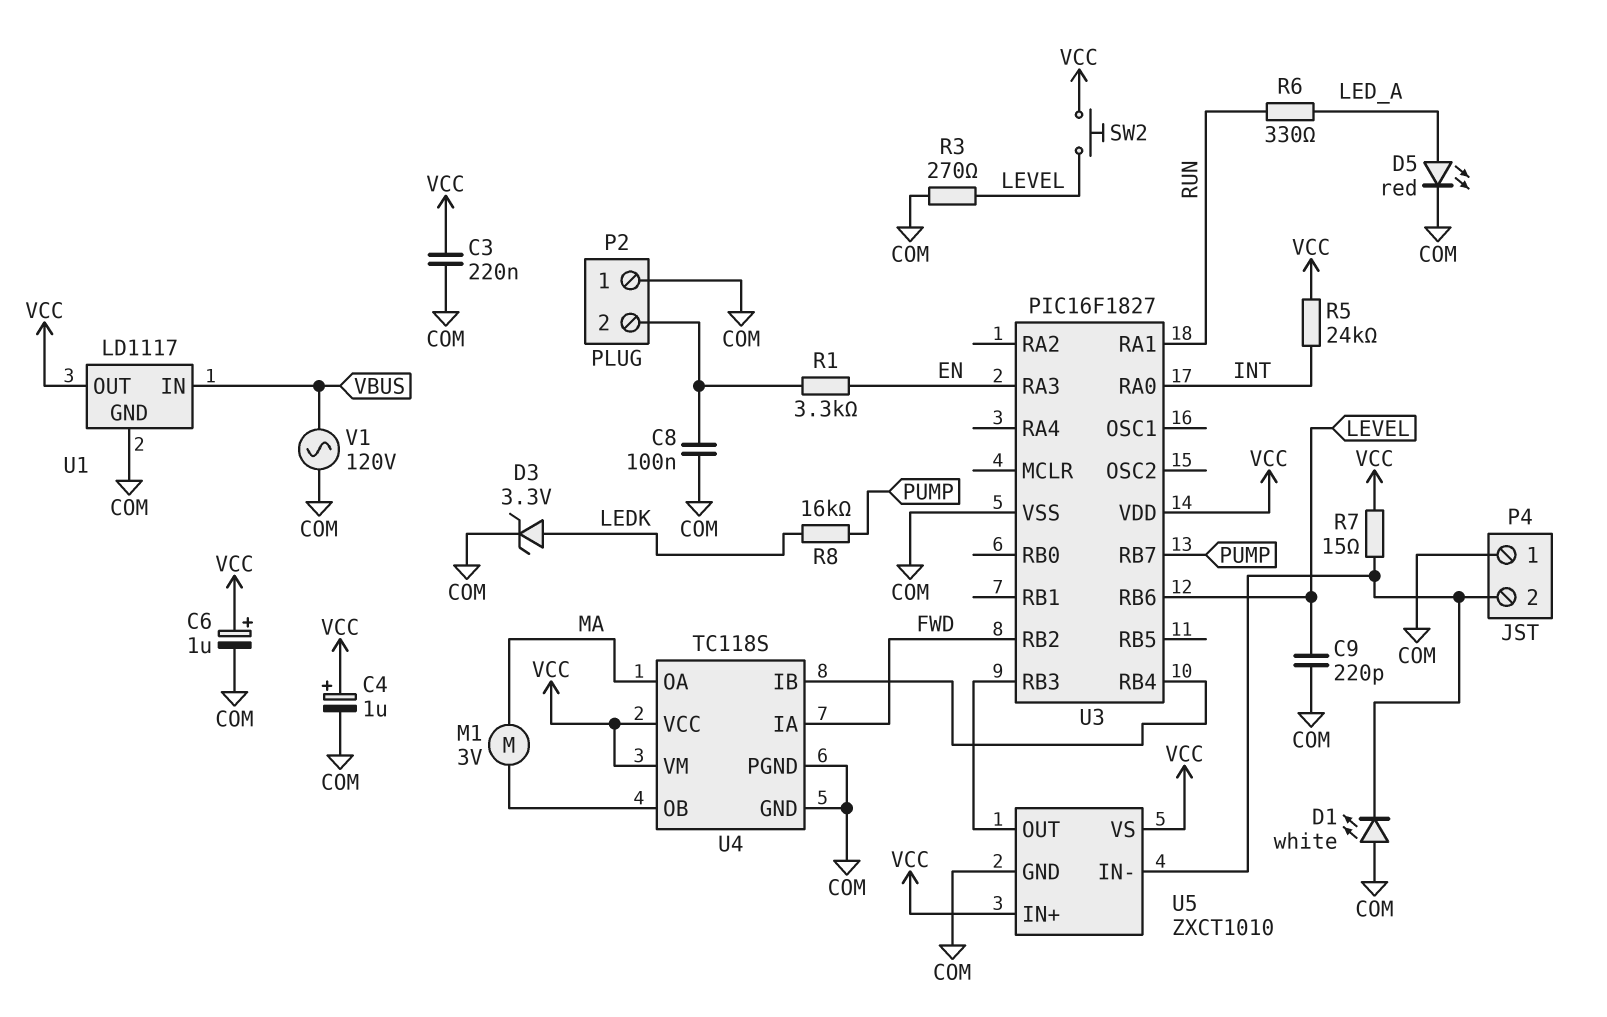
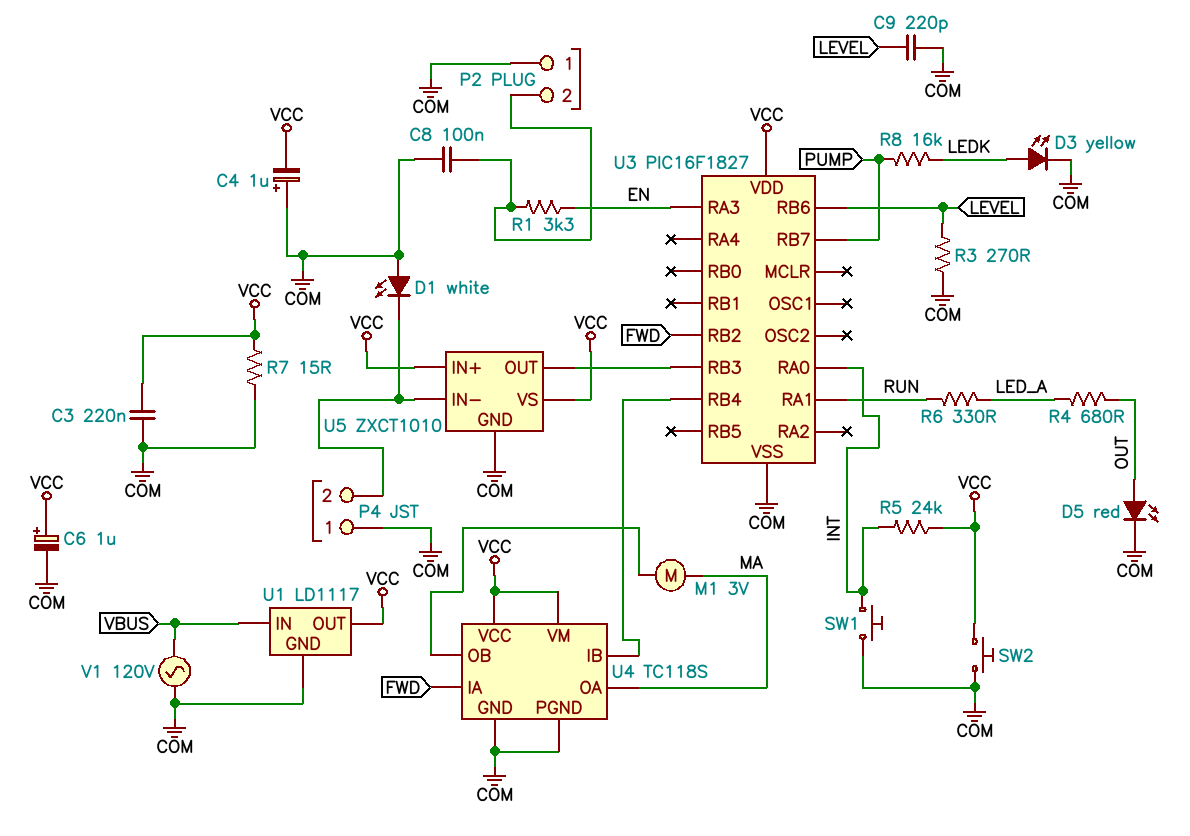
C4: 1uF (plus VCC, minus COM) -> 1uF (plus COM, minus VCC)
D3: zener 3.3V (A LEDK, K COM) -> LED yellow (A LEDK, K COM)
D5: LED red (A LED_A, K COM) -> LED red (A OUT, K COM)
R4: none -> 680 (LED_A, OUT)
R7: 15 (P4/2, VCC) -> 15 (COM, VCC)
SW1: none -> button (COM, INT)
SW2: button (LEVEL, VCC) -> button (COM, VCC)

